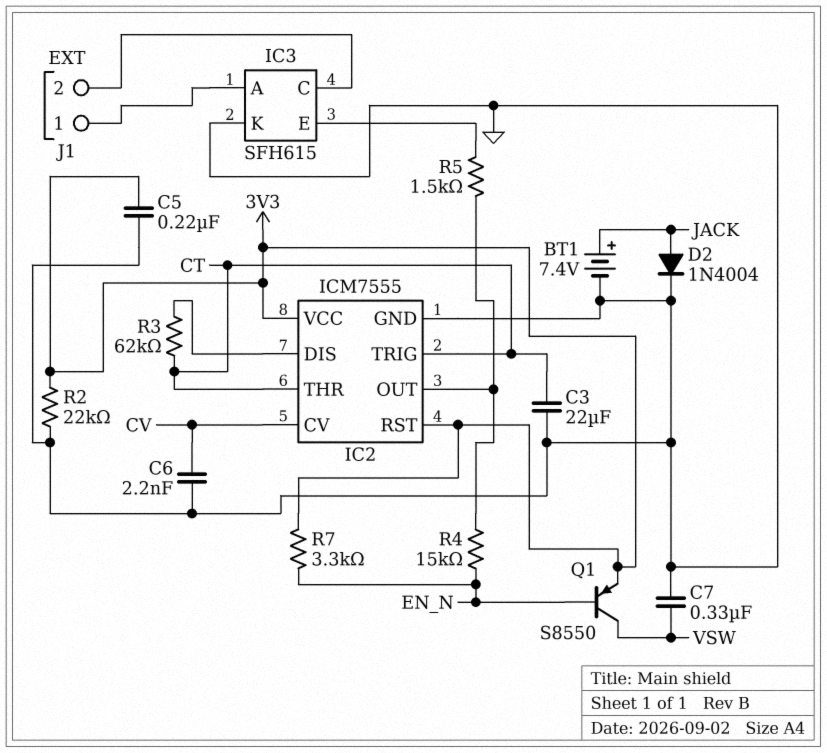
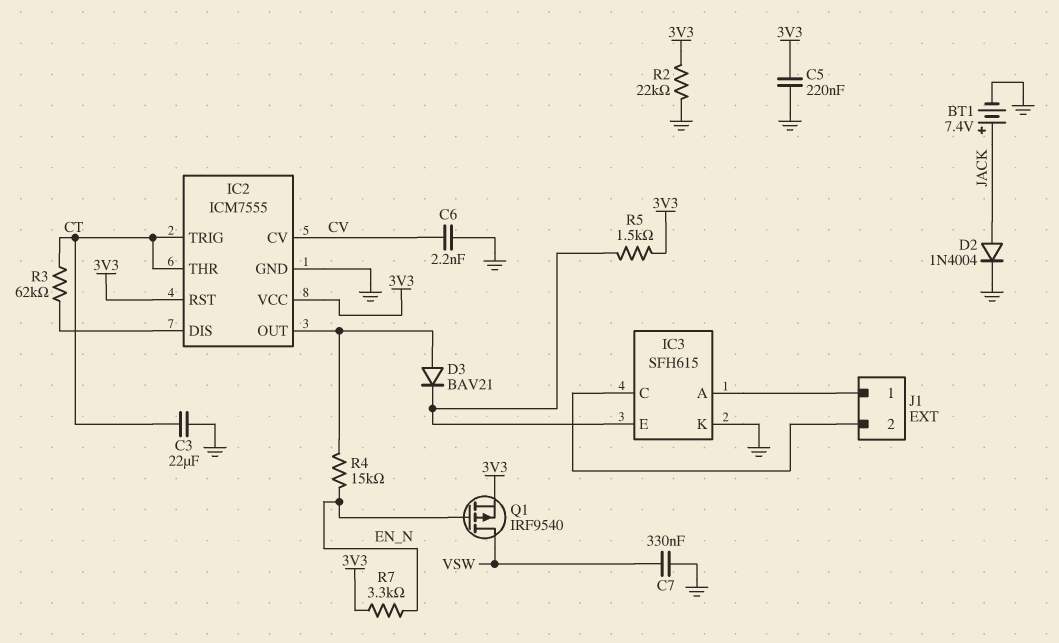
D3: none -> diode BAV21 (A IC2/OUT, K IC3/E)
Q1: PNP S8550 (B EN_N, C VSW, E 3V3) -> PMOS IRF9540 (G EN_N, D VSW, S 3V3)
R5: 1.5k (IC2/OUT, IC3/E) -> 1.5k (3V3, IC3/E)

